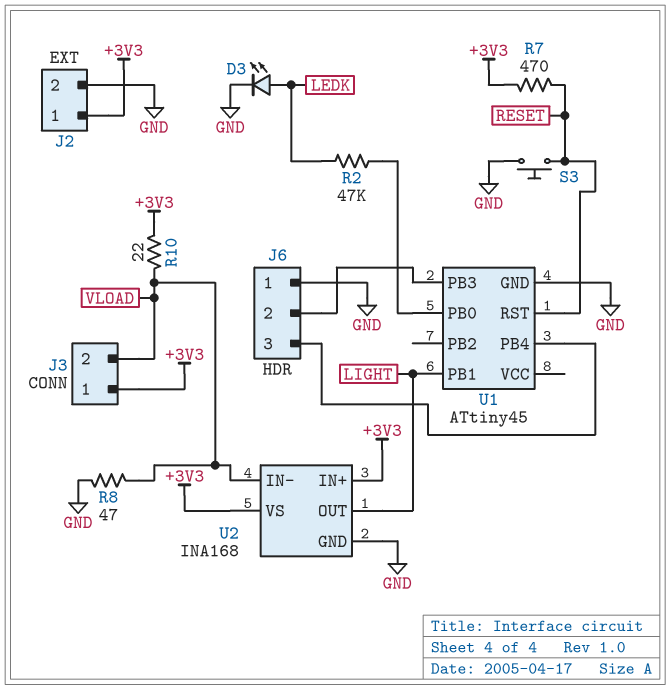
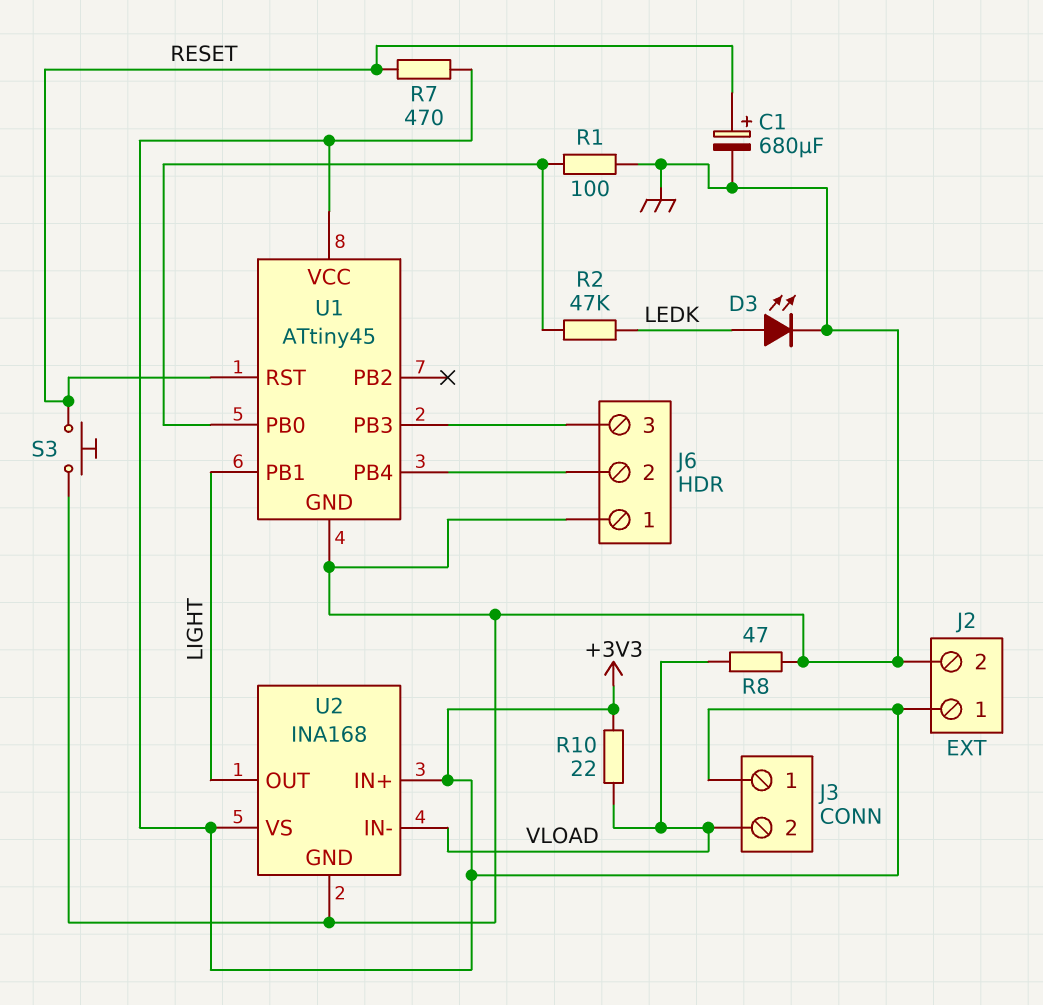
C1: none -> 680uF (plus RESET, minus GND)
R1: none -> 100 (GND, U1/PB0)
U1 pin PB3: J6/2 -> J6/3
U1 pin PB4: J6/3 -> J6/2
U1 pin VCC: none -> +3V3

